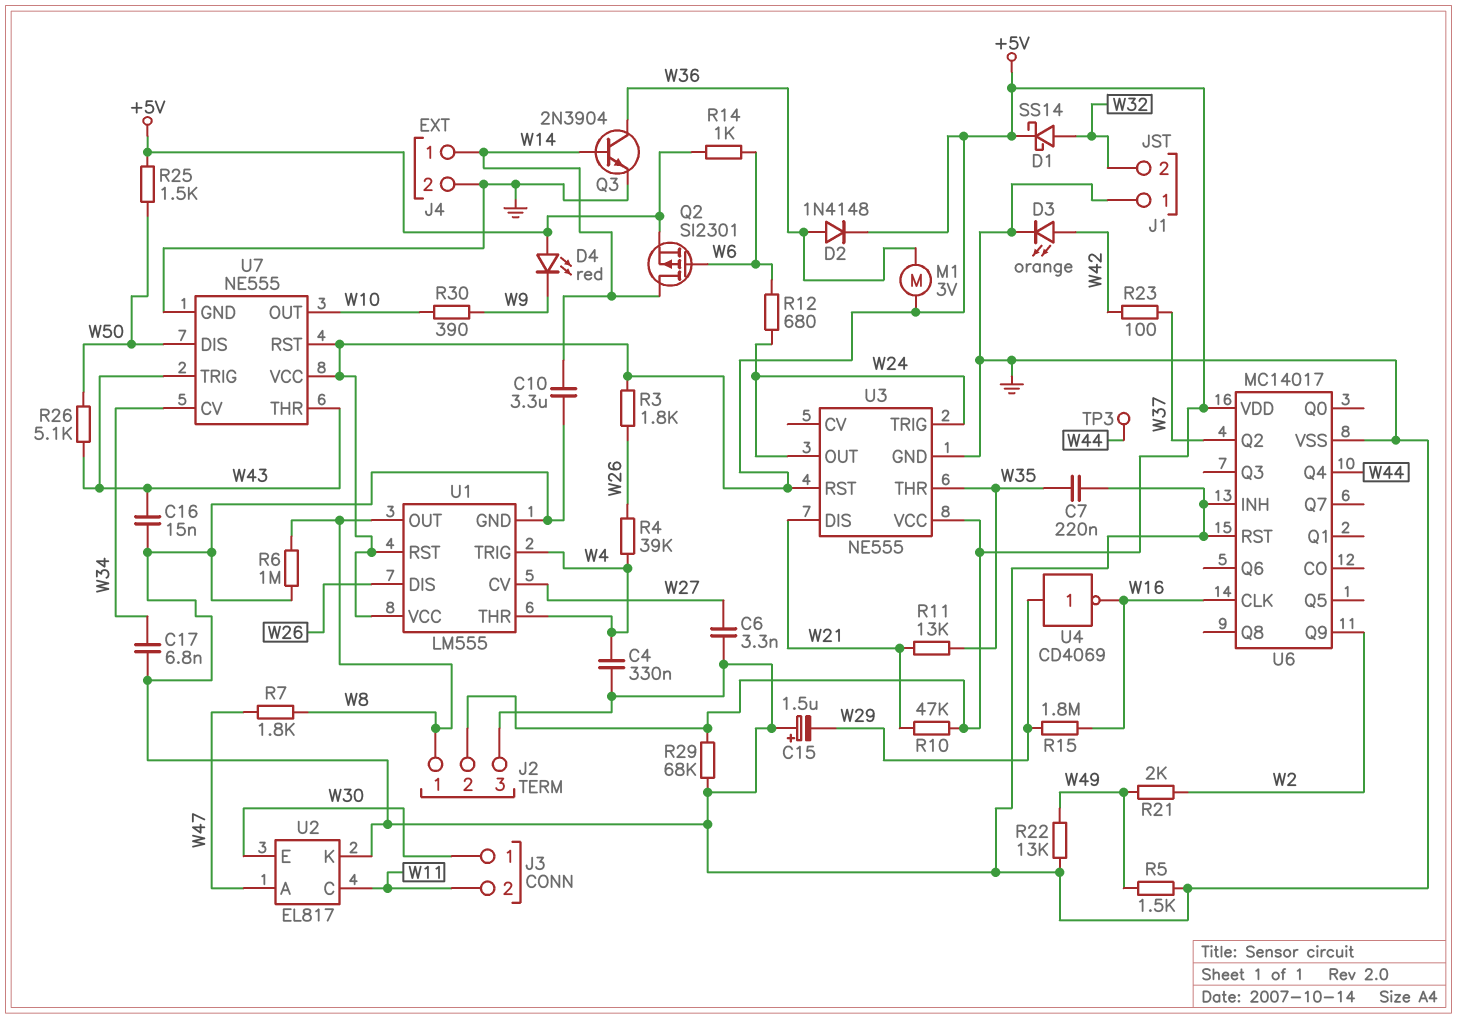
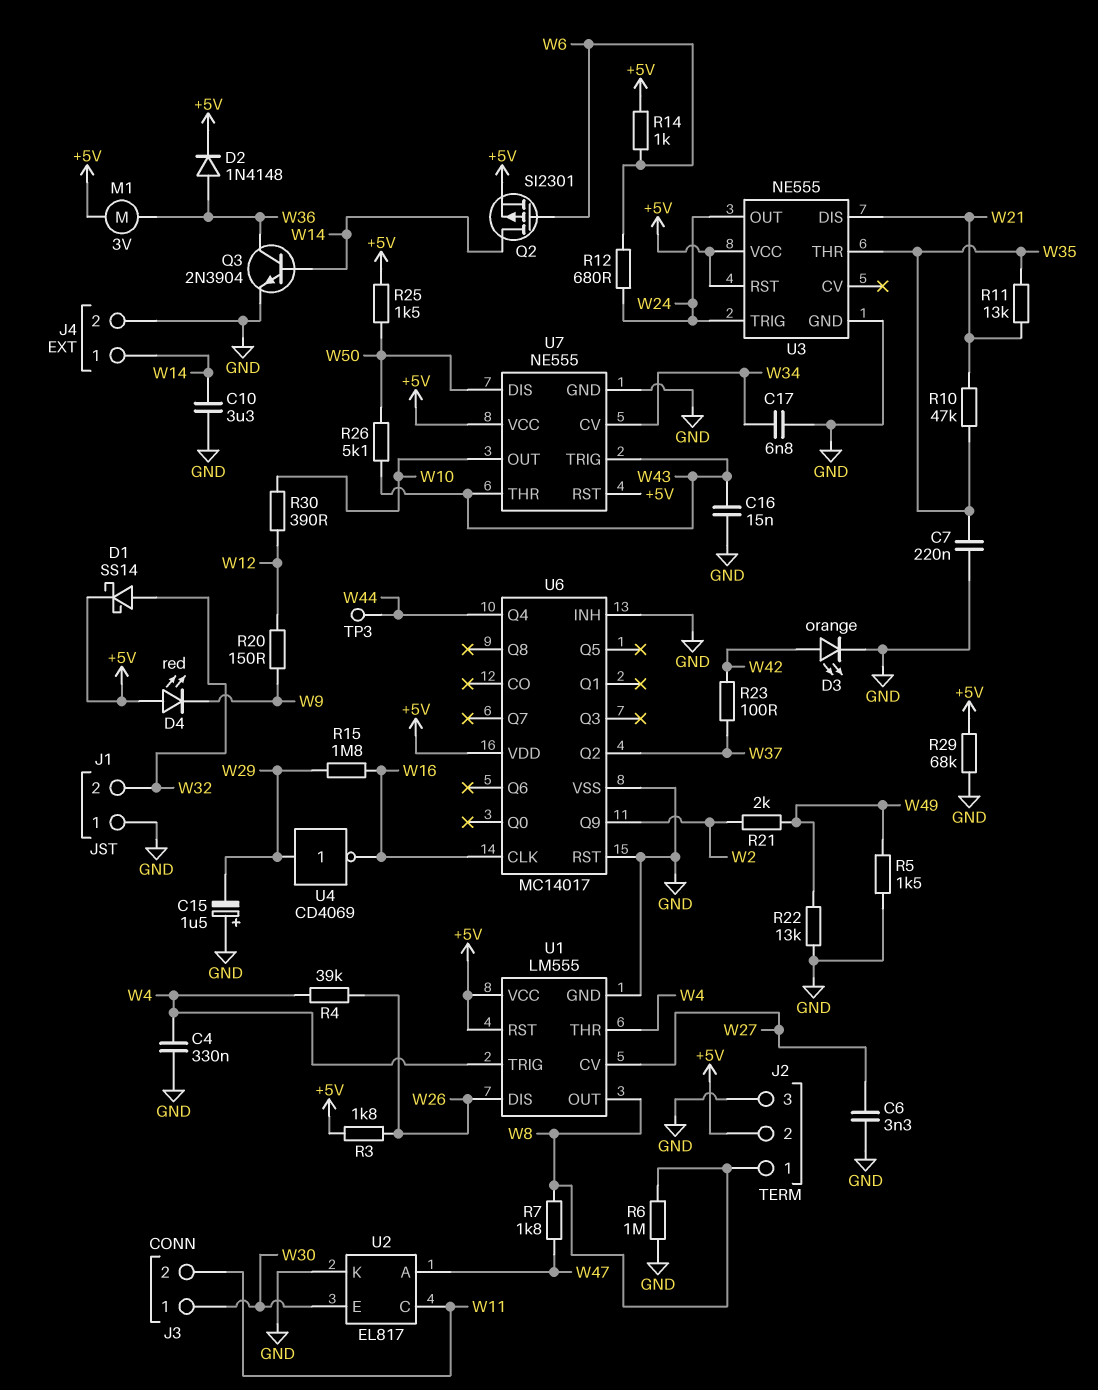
R10: 47k (+5V, W21) -> 47k (W21, W35)
R20: none -> 150 (W9, W12)
R30: 390 (W9, W10) -> 390 (W10, W12)

